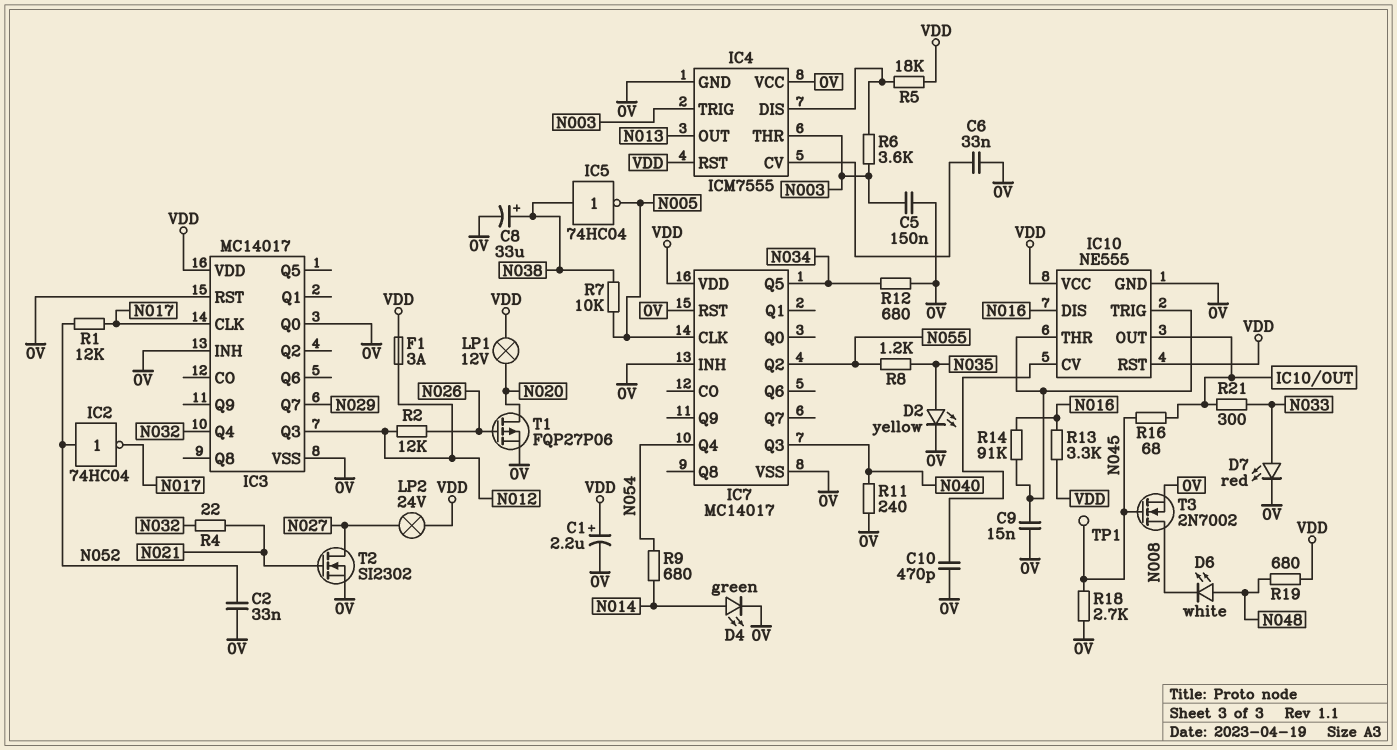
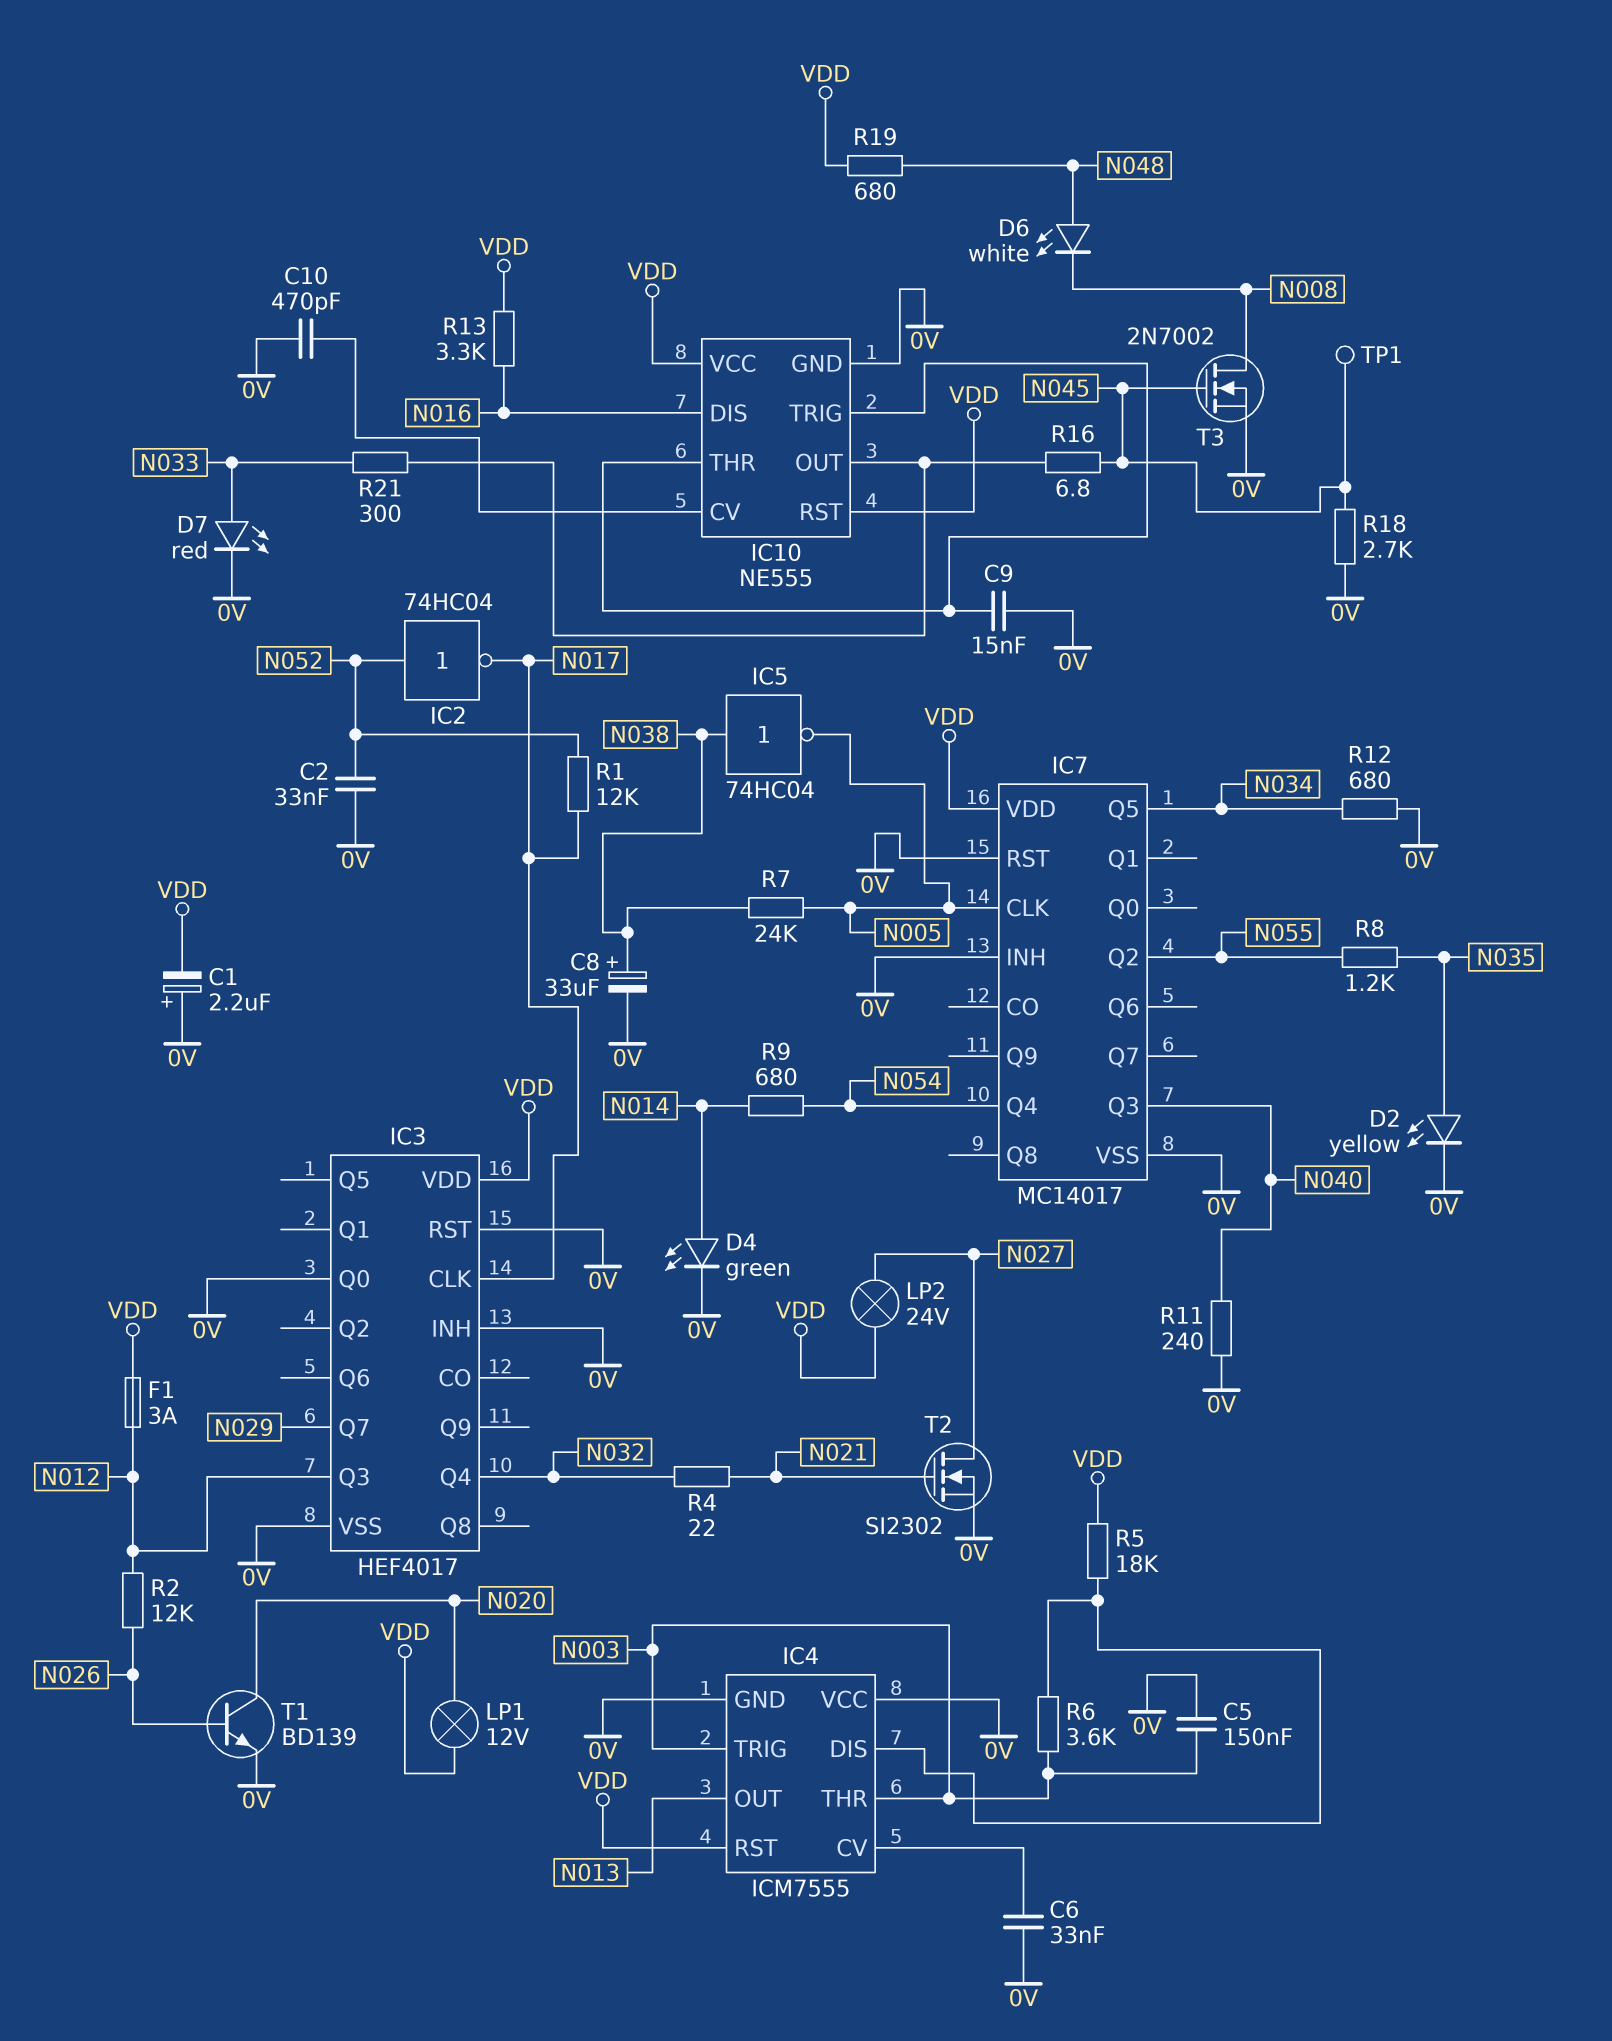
C1: 2.2uF (plus VDD, minus 0V) -> 2.2uF (plus 0V, minus VDD)
IC3: MC14017 -> HEF4017
R7: 10k (N005, N038) -> 24k (N005, N038)
R14: 91k (IC10/THR, N016) -> none
R16: 68 (IC10/OUT, N045) -> 6.8 (IC10/OUT, N045)
T1: PMOS FQP27P06 (G N026, D N020, S 0V) -> NPN BD139 (B N026, C N020, E 0V)

